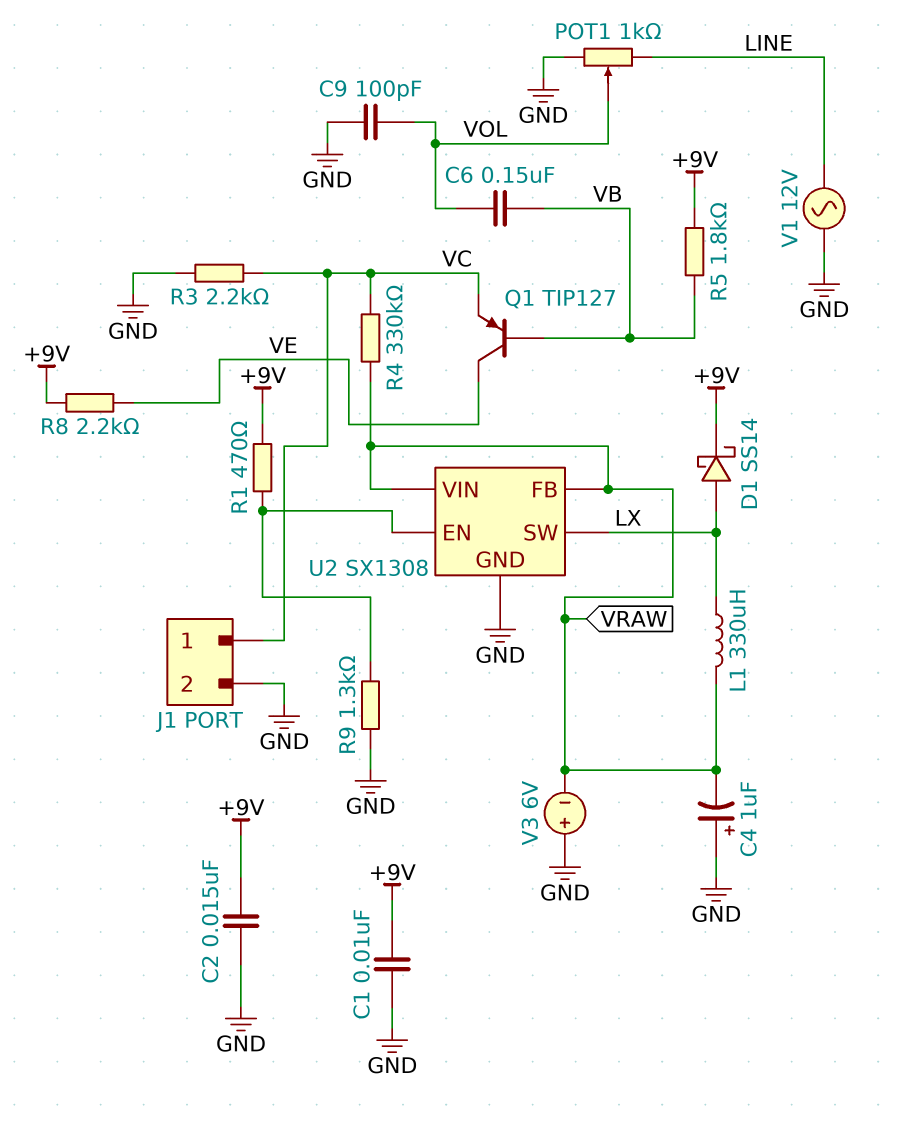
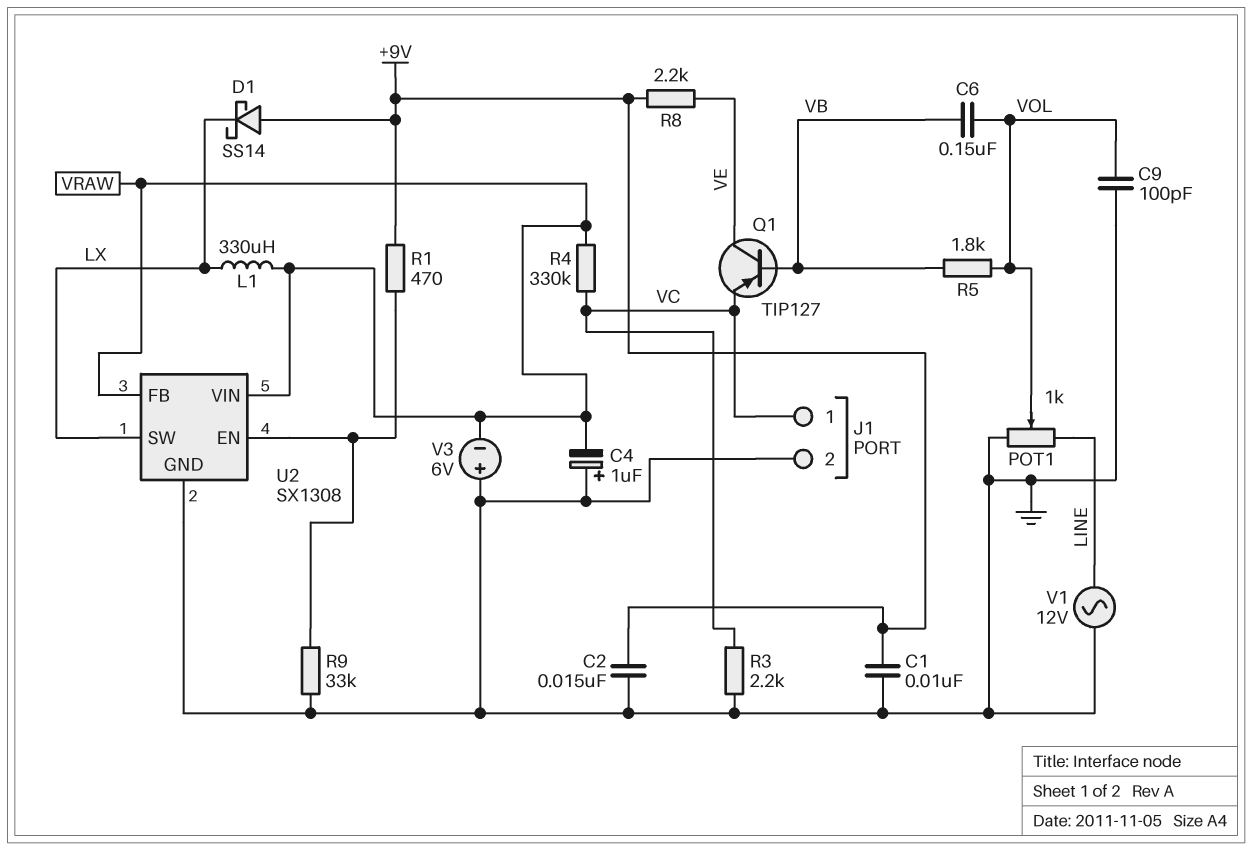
D1: schottky SS14 (A LX, K +9V) -> schottky SS14 (A +9V, K LX)
R5: 1.8k (+9V, VB) -> 1.8k (VB, VOL)
R9: 1.3k (GND, U2/EN) -> 33k (GND, U2/EN)

